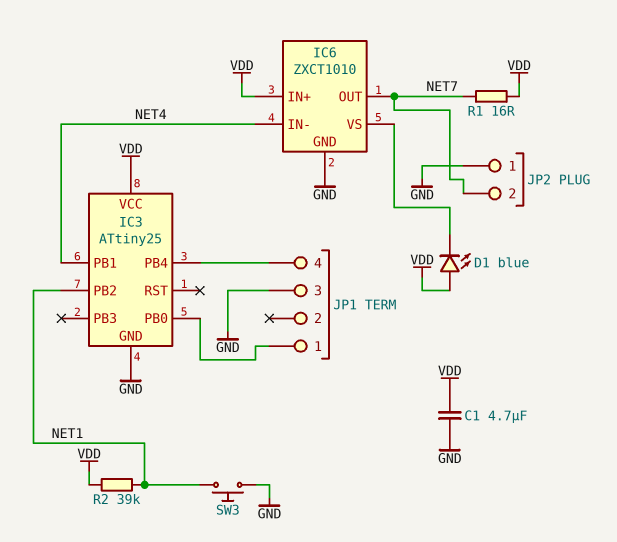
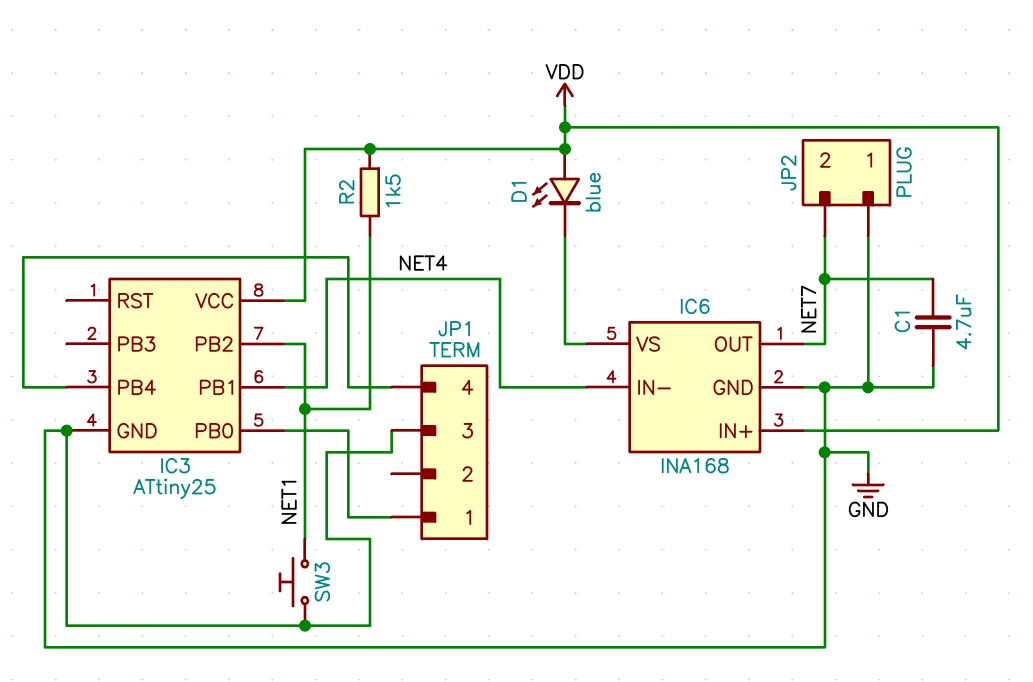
C1: 4.7uF (GND, VDD) -> 4.7uF (GND, NET7)
IC6: ZXCT1010 -> INA168
R1: 16 (NET7, VDD) -> none
R2: 39k (NET1, VDD) -> 1.5k (NET1, VDD)

